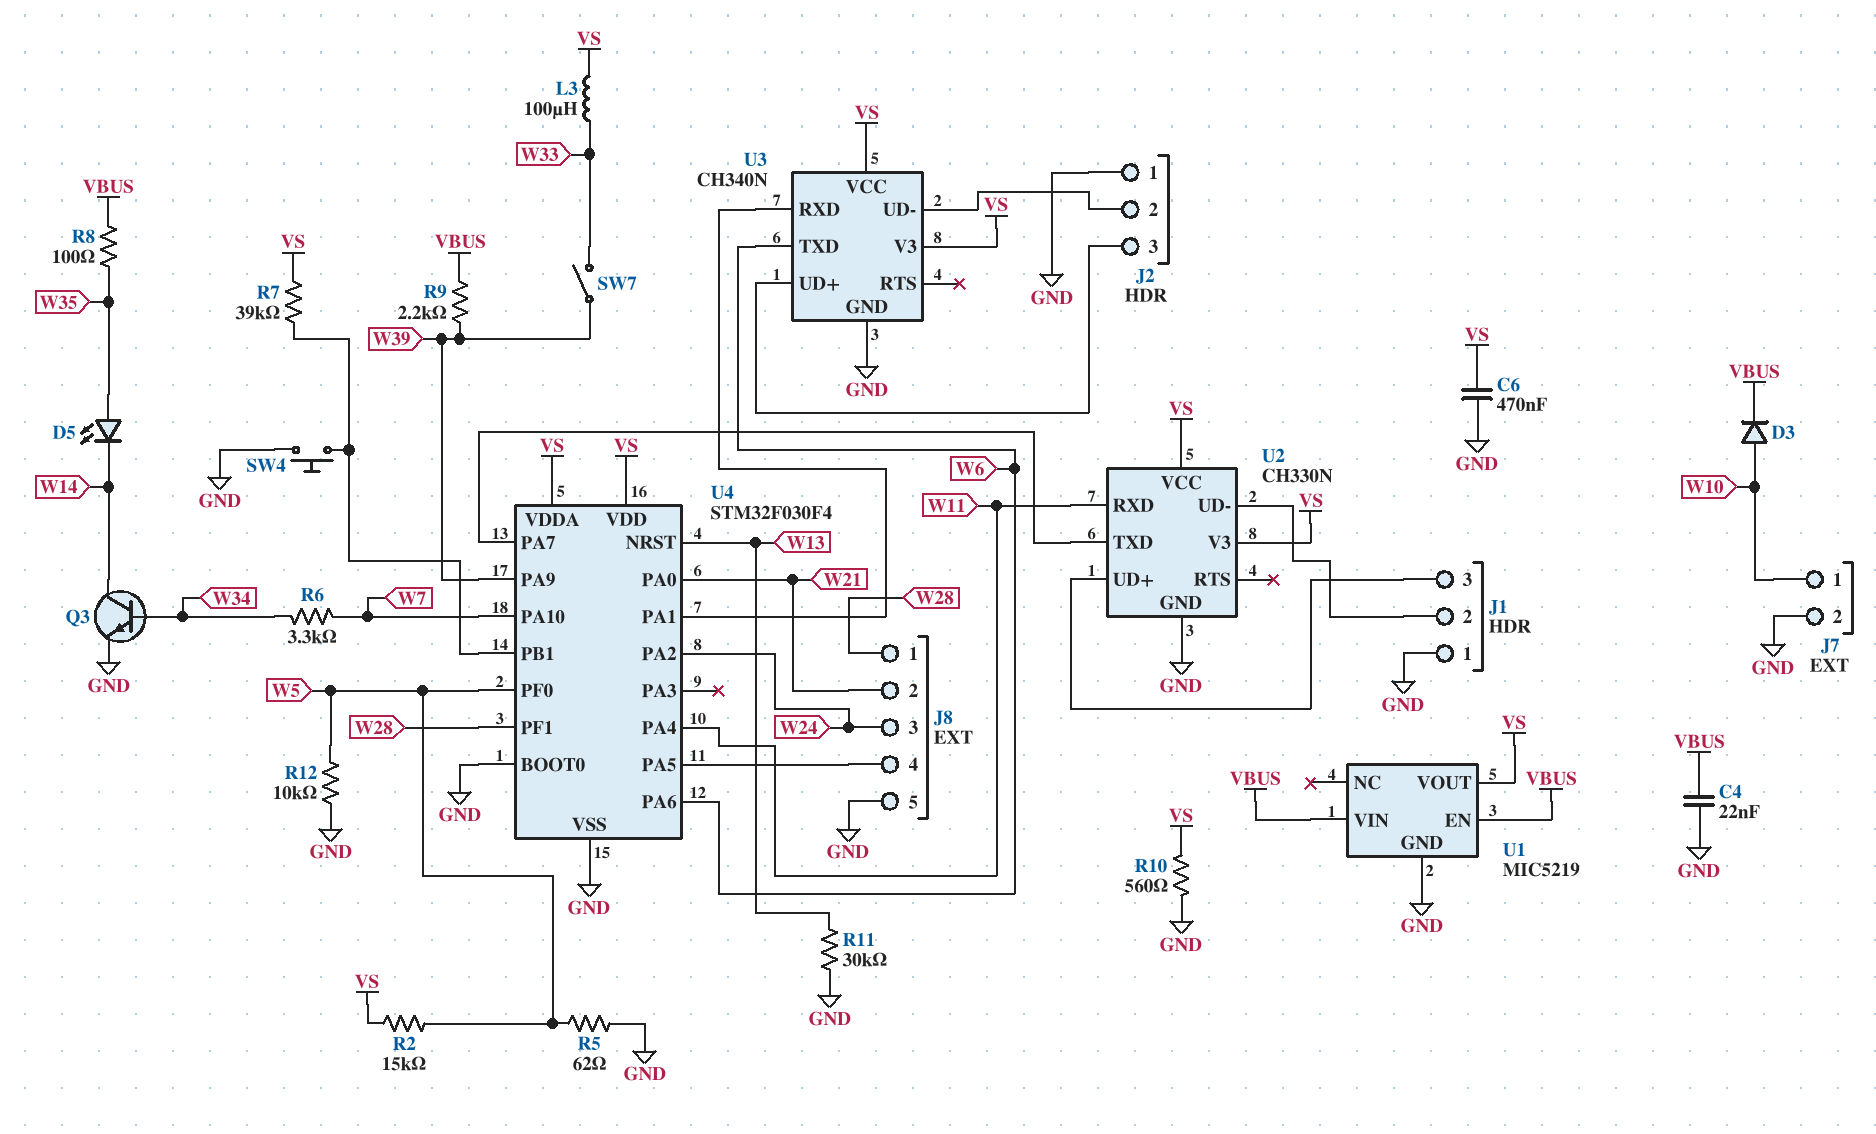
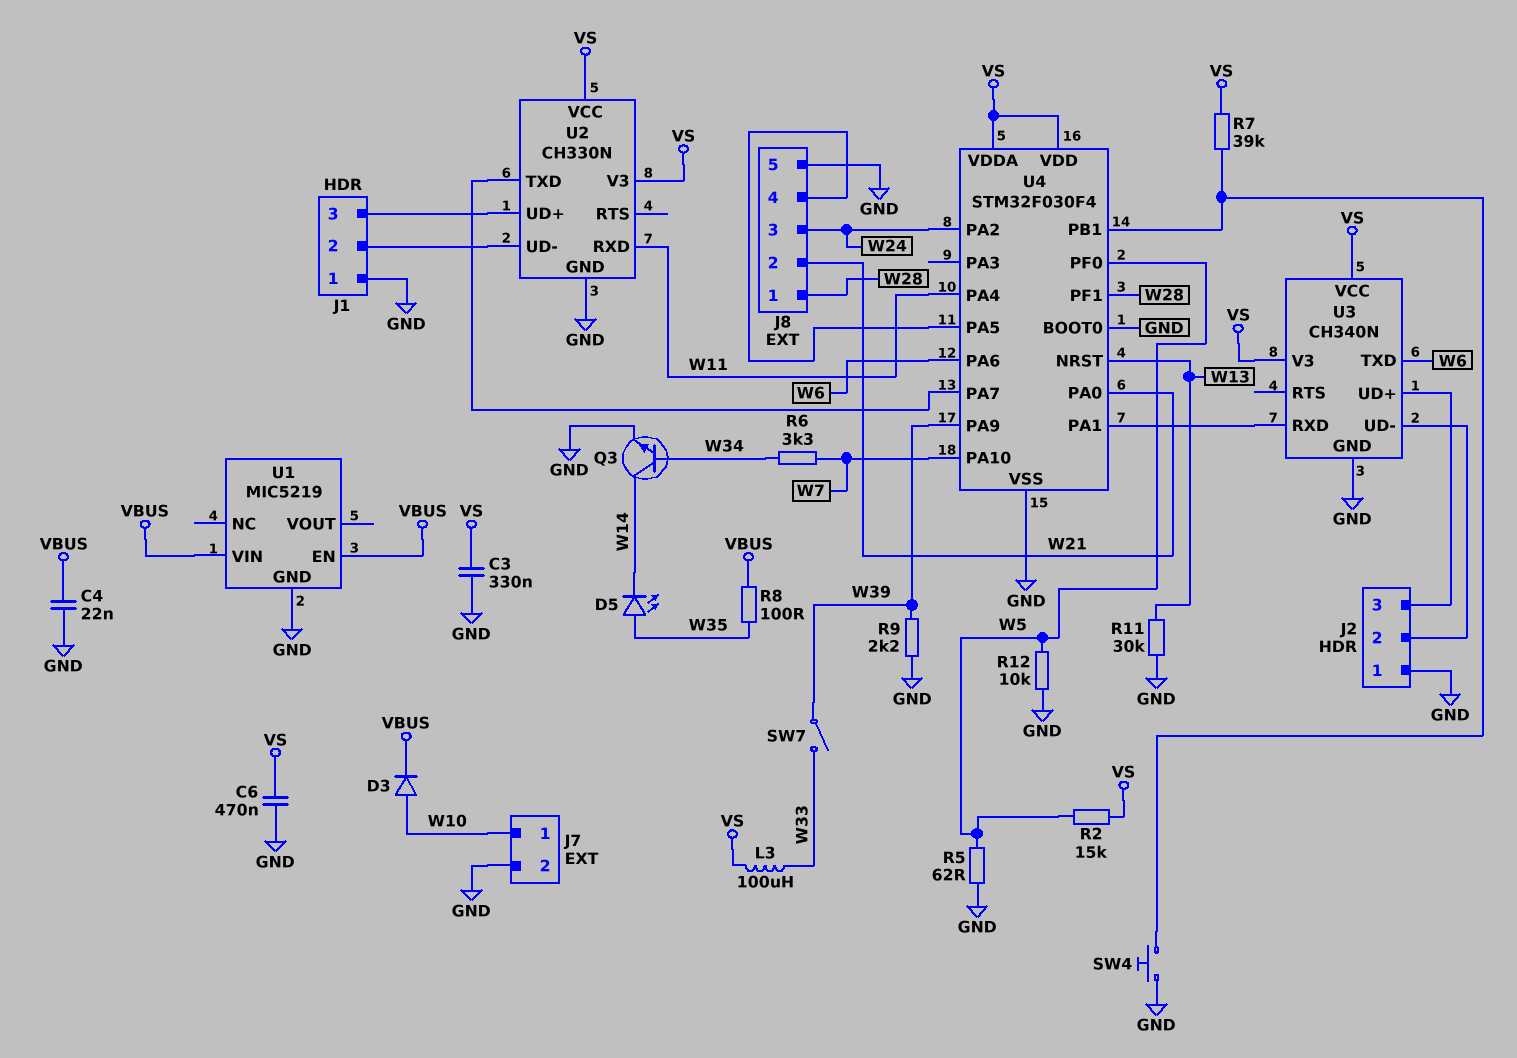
C3: none -> 330nF (GND, VS)
R9: 2.2k (VBUS, W39) -> 2.2k (GND, W39)
R10: 560 (GND, VS) -> none
U1 pin VOUT: VS -> none

